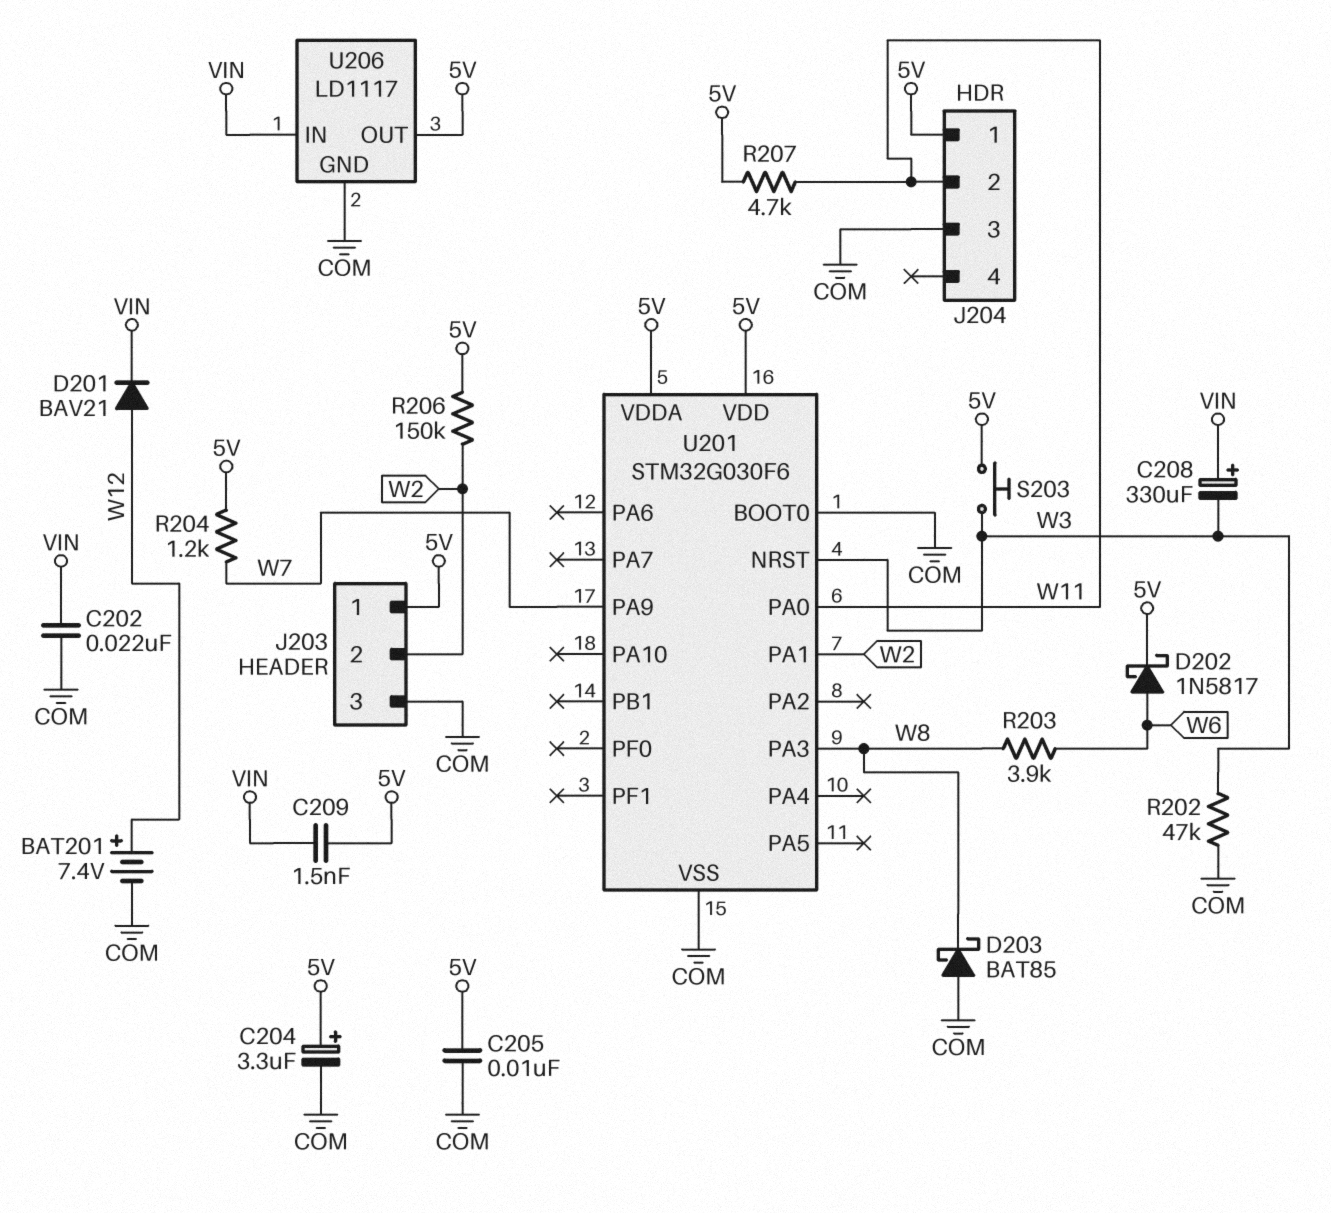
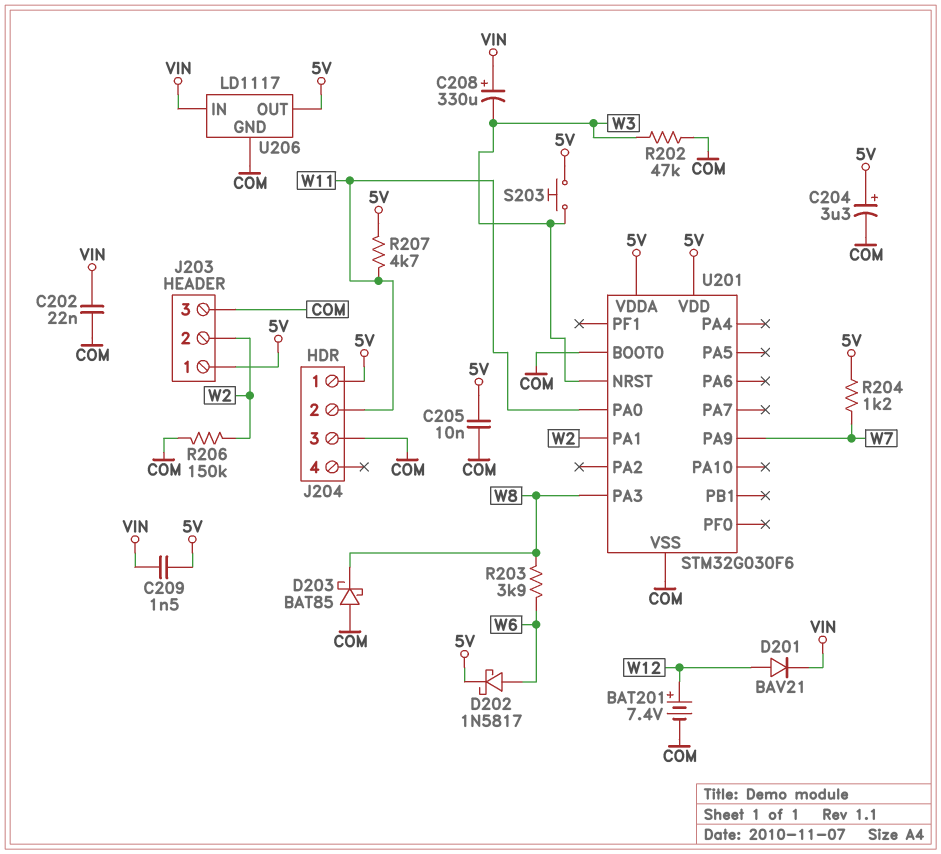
R206: 150k (5V, W2) -> 150k (COM, W2)

